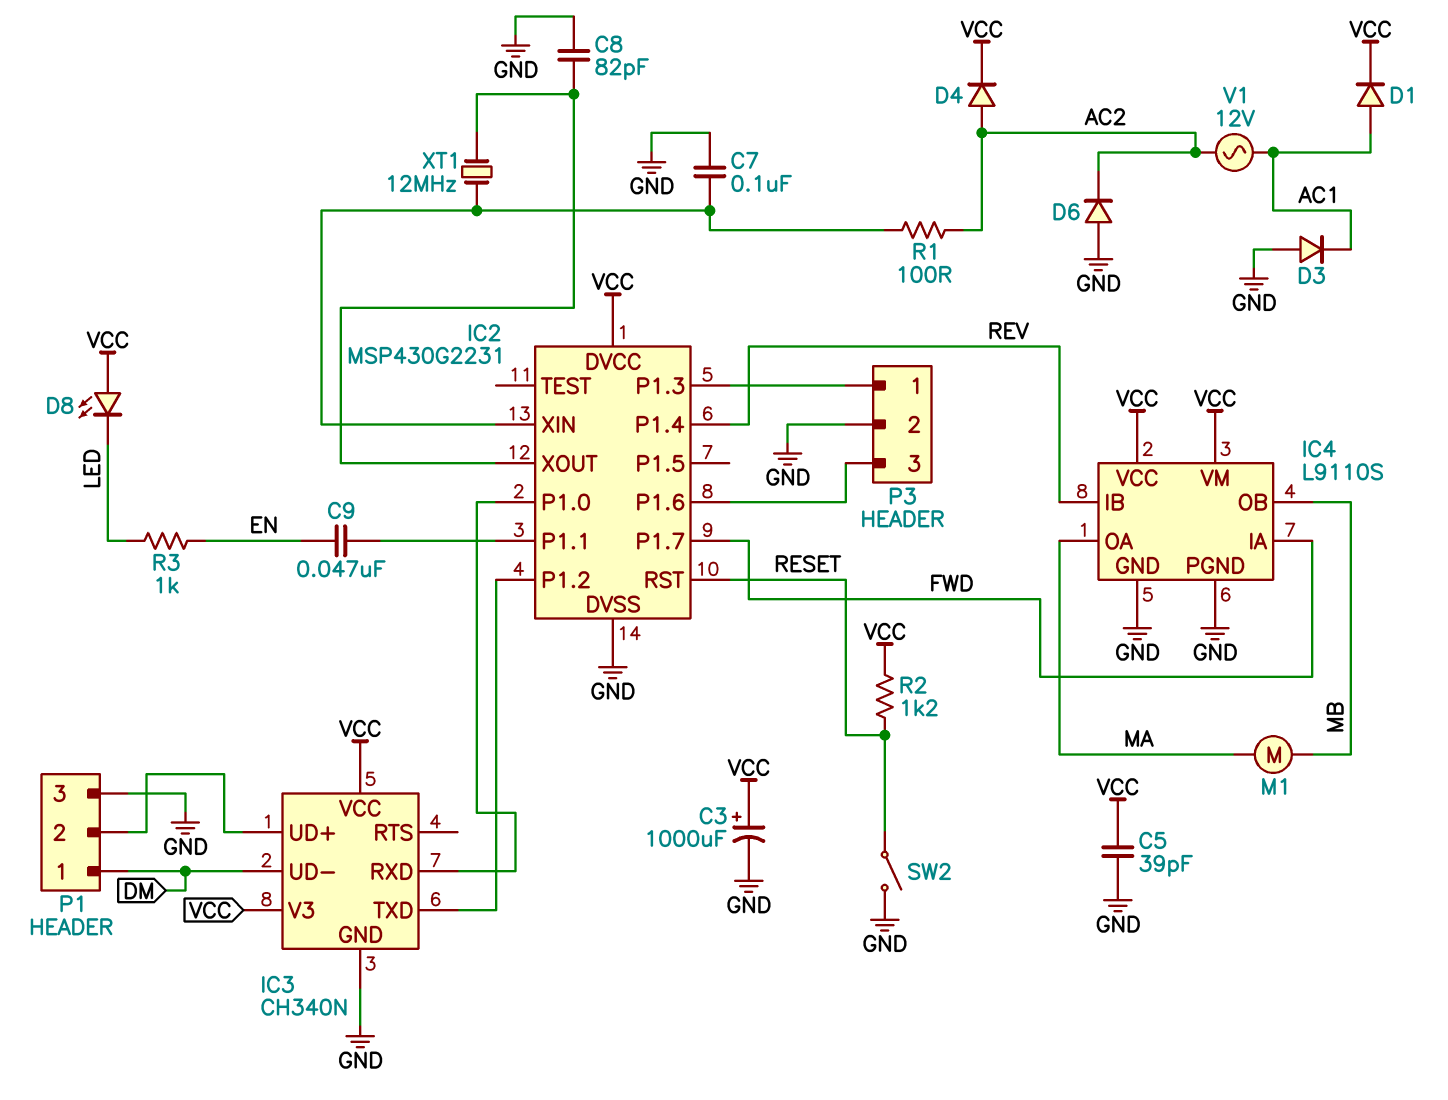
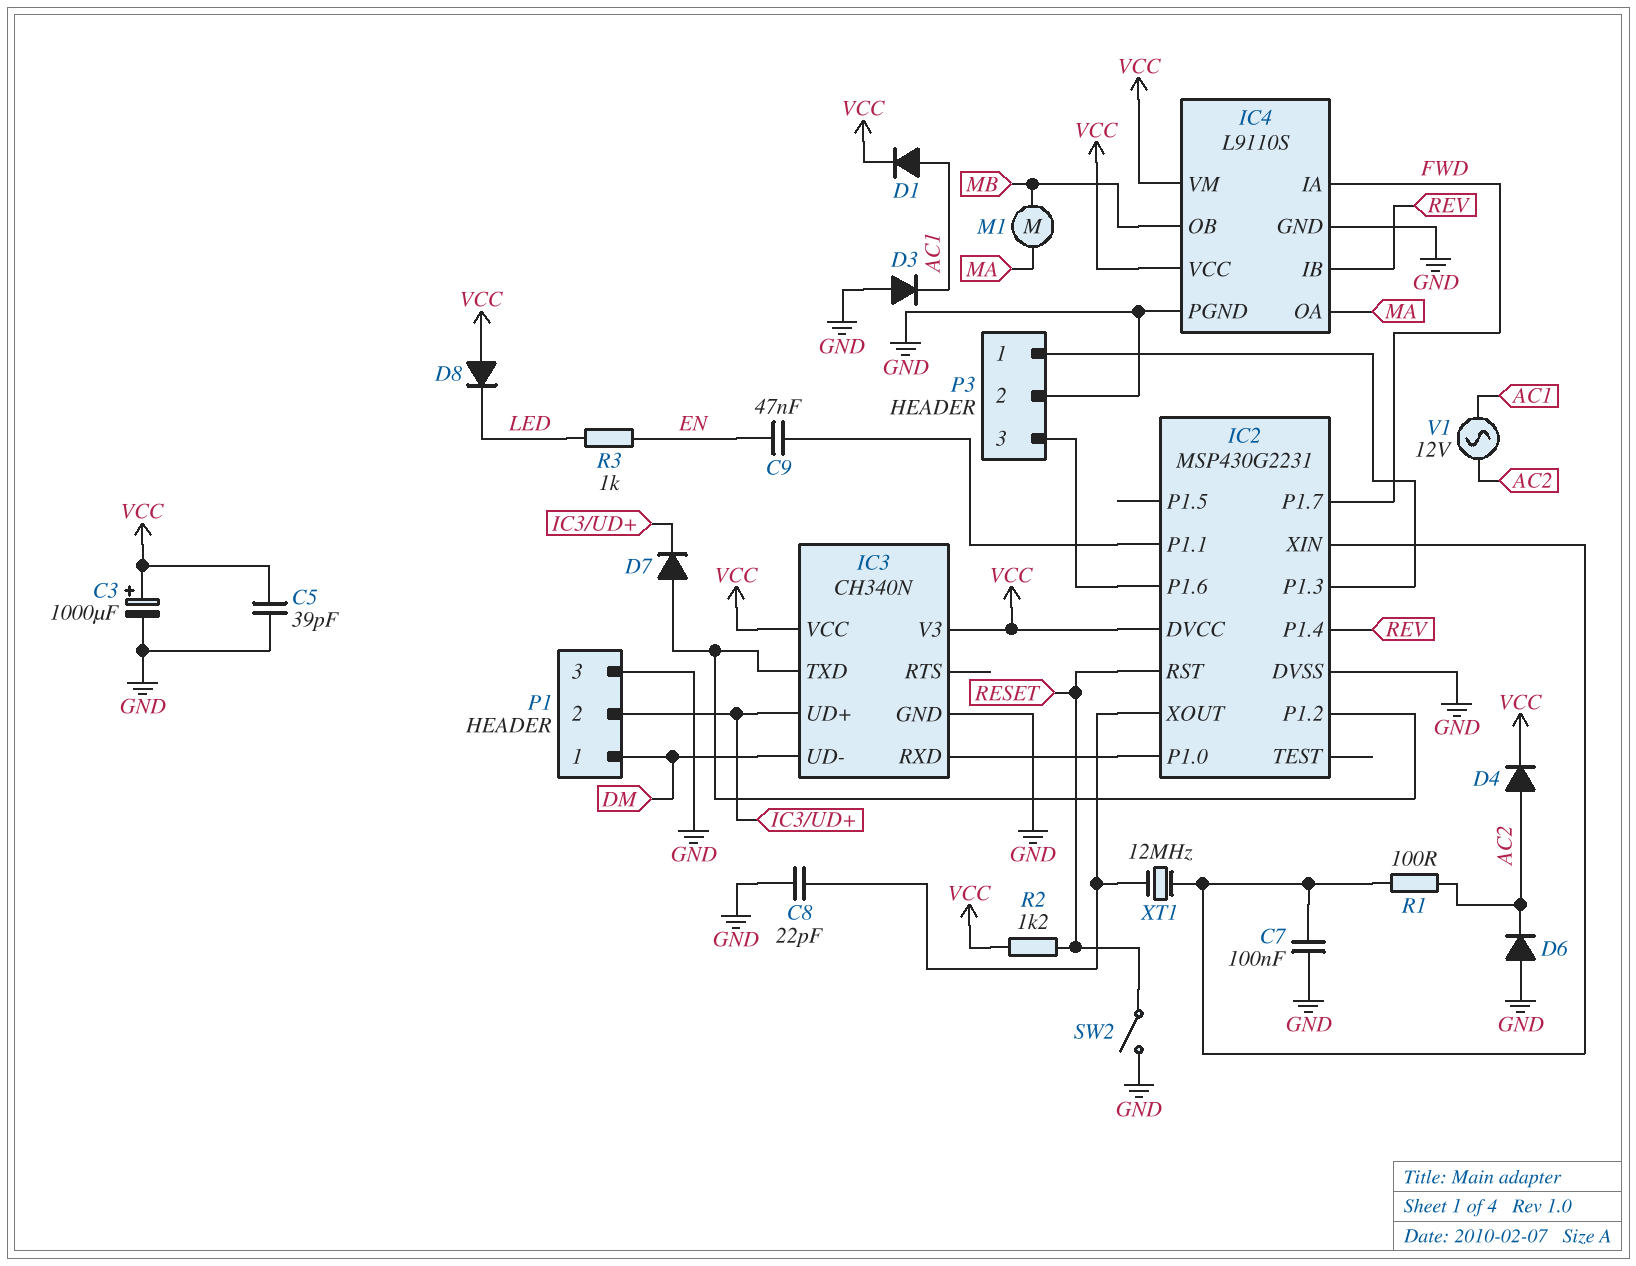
C8: 82pF (GND, IC2/XOUT) -> 22pF (GND, IC2/XOUT)
D7: none -> diode (A IC2/P1.2, K IC3/UD+)
D8: LED (A VCC, K LED) -> diode (A VCC, K LED)

